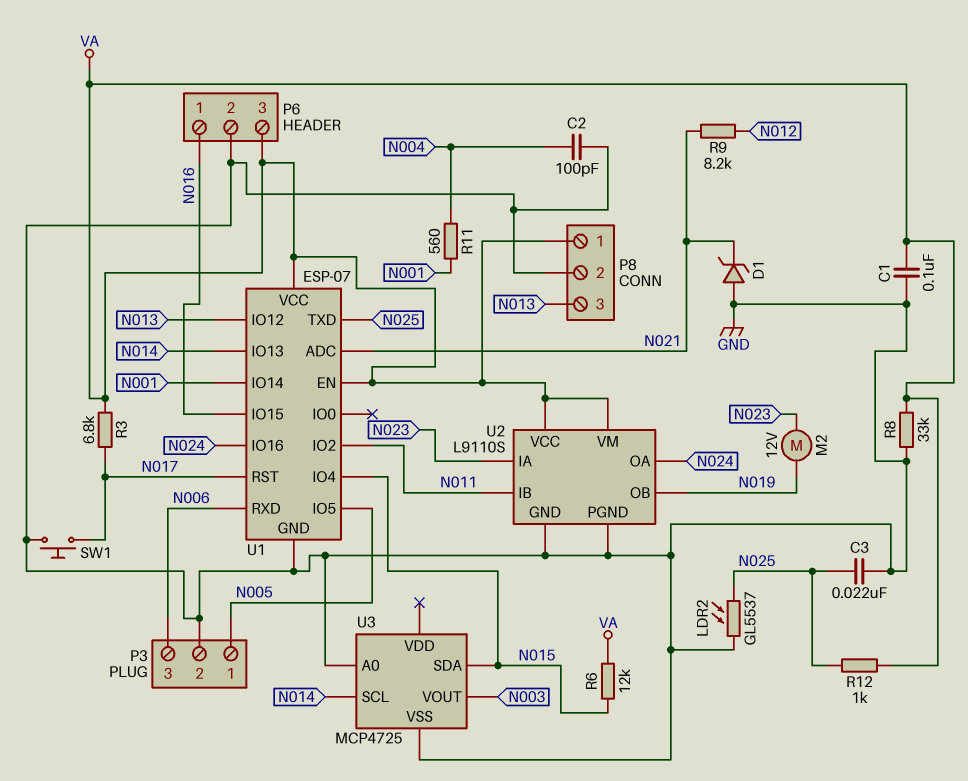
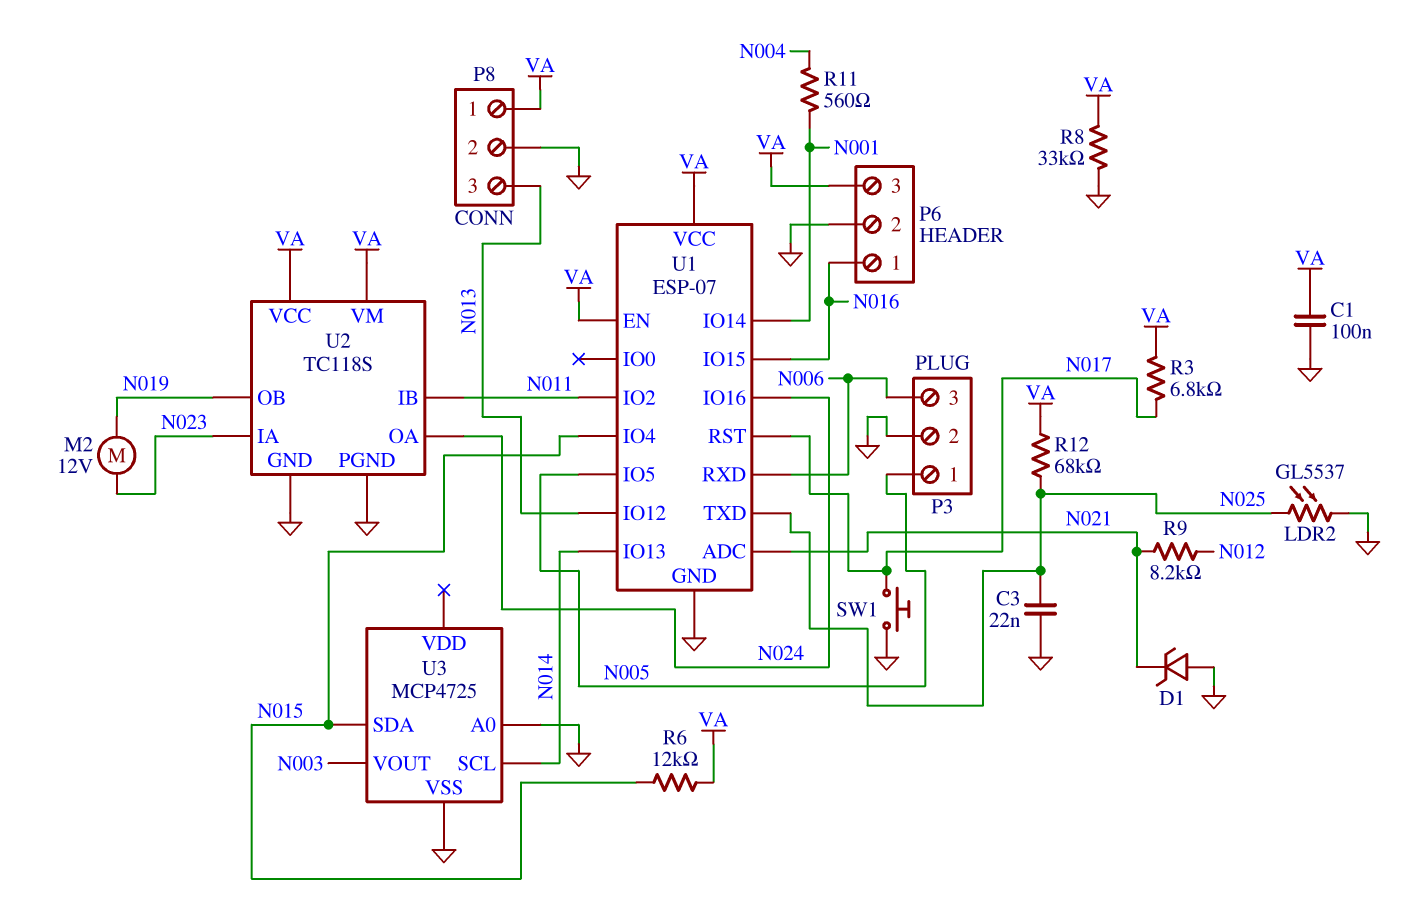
C2: 100pF (GND, N004) -> none
R12: 1k (N025, VA) -> 68k (N025, VA)
U2: L9110S -> TC118S

